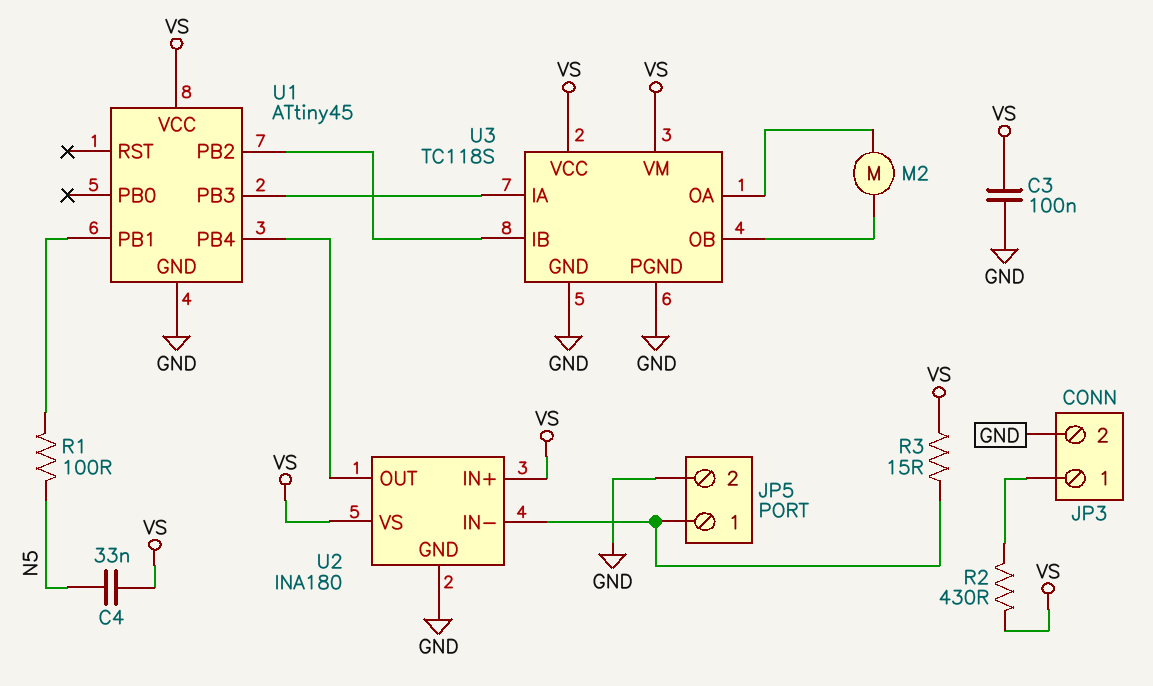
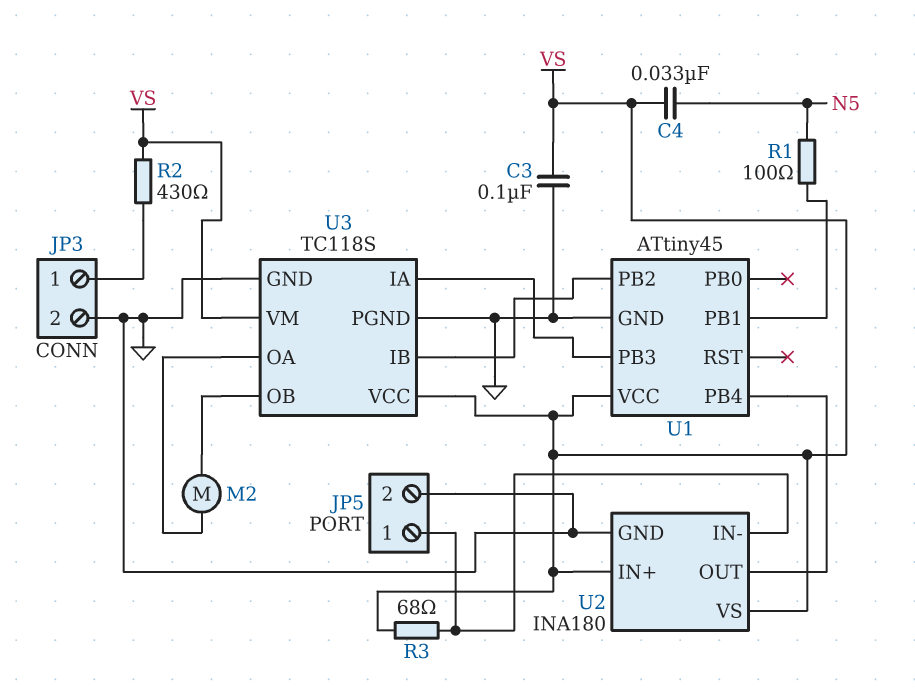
R3: 15 (JP5/1, VS) -> 68 (JP5/1, VS)

